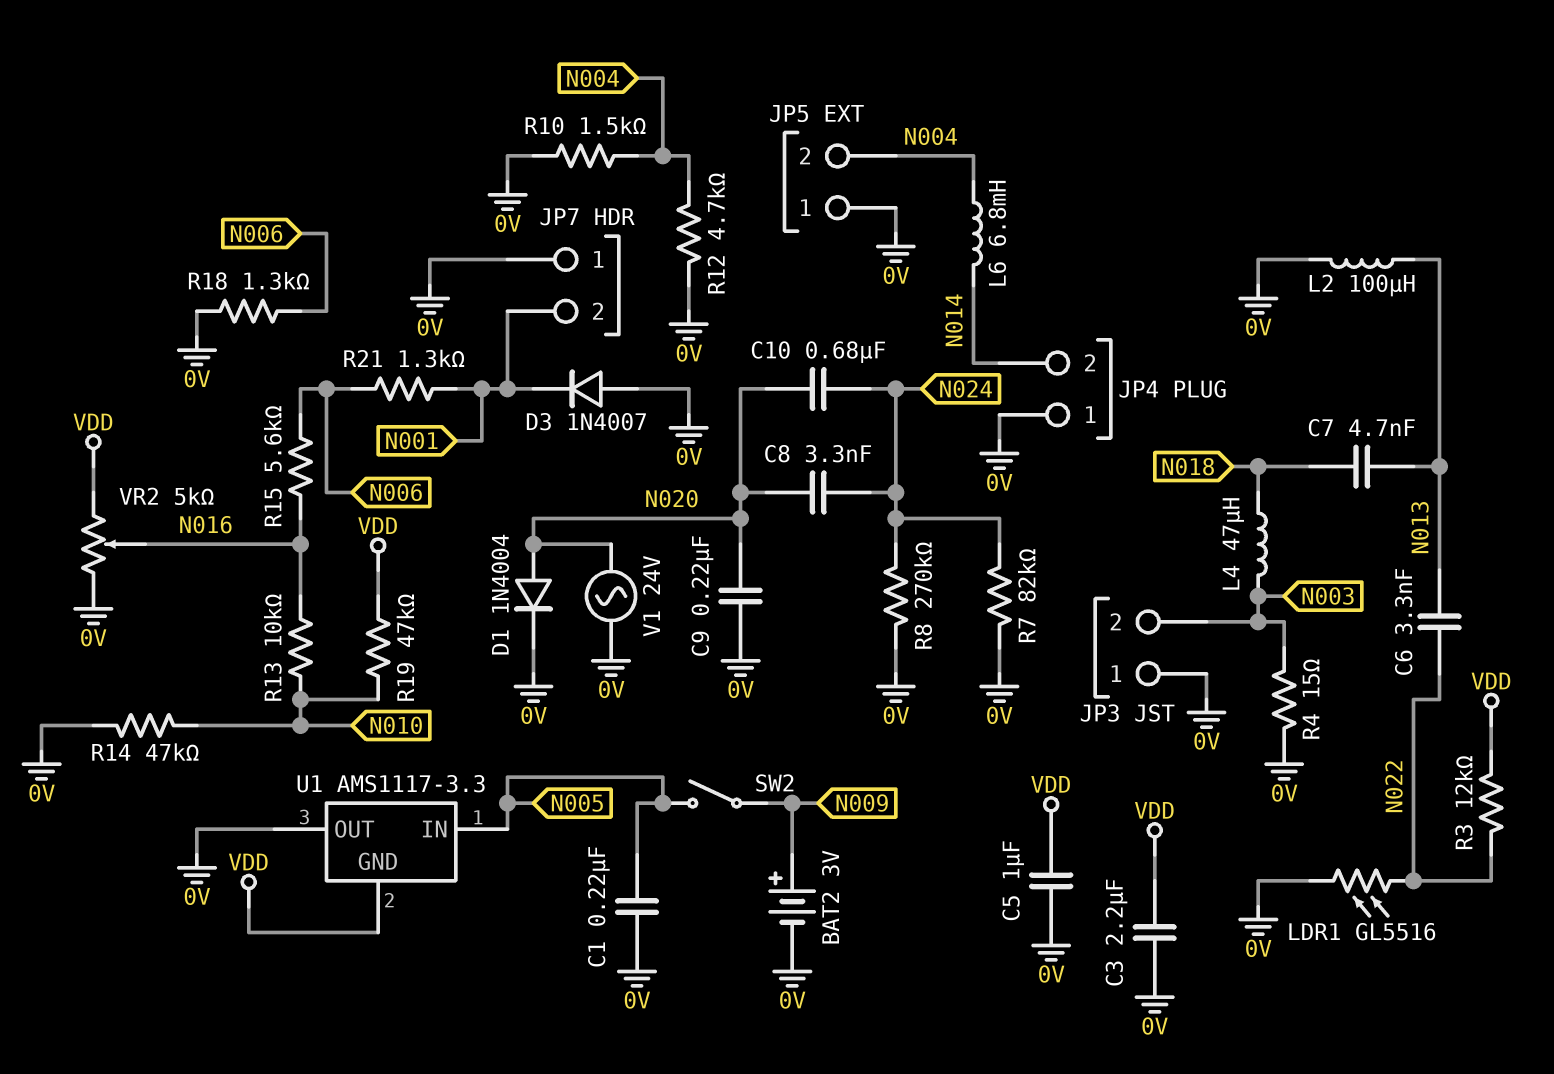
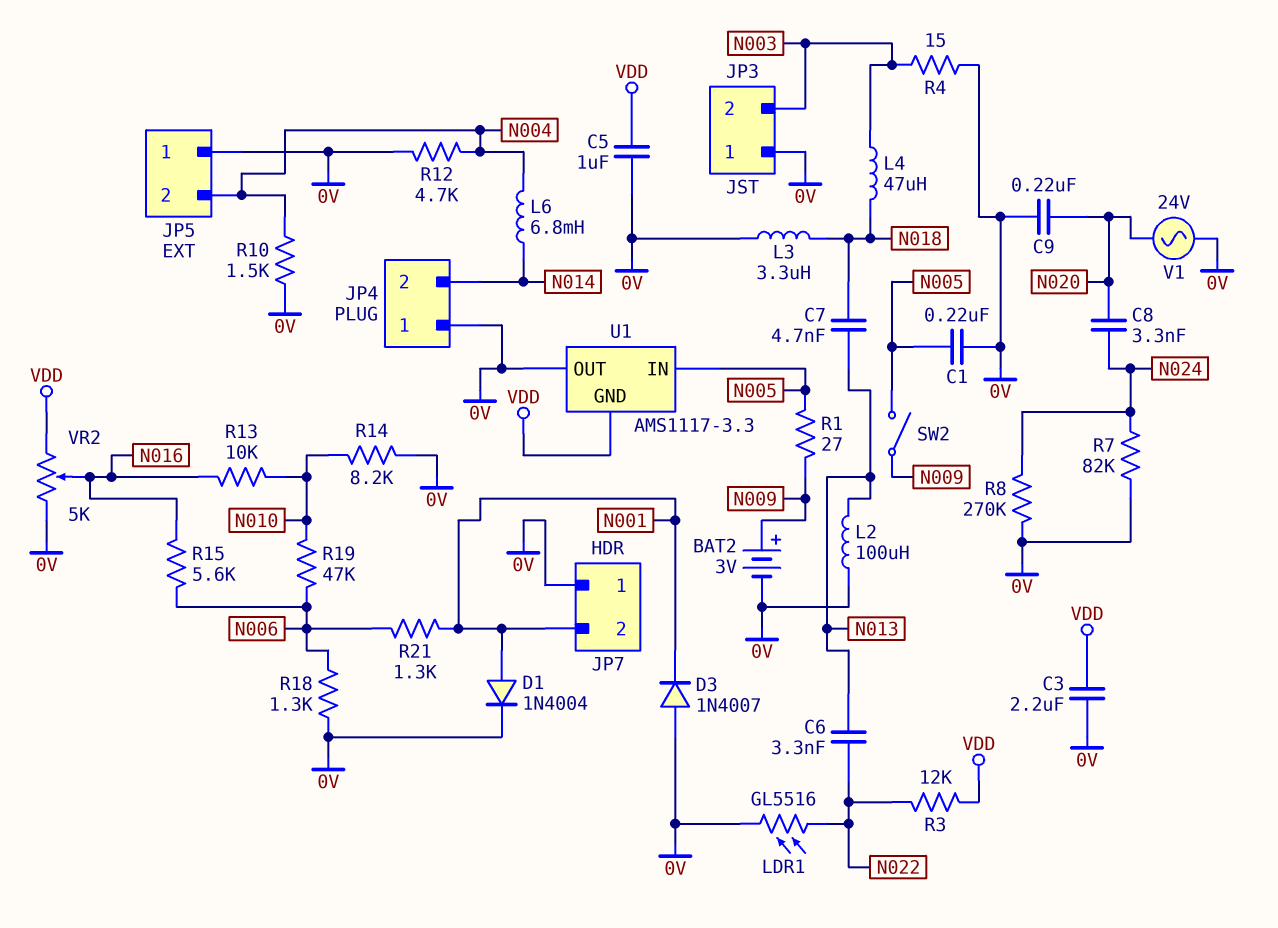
C10: 680nF (N020, N024) -> none
D1: diode 1N4004 (A N020, K 0V) -> diode 1N4004 (A N001, K 0V)
L3: none -> 3.3uH (0V, N018)
R1: none -> 27 (N005, N009)
R14: 47k (0V, N010) -> 8.2k (0V, N010)
R19: 47k (N010, VDD) -> 47k (N006, N010)

